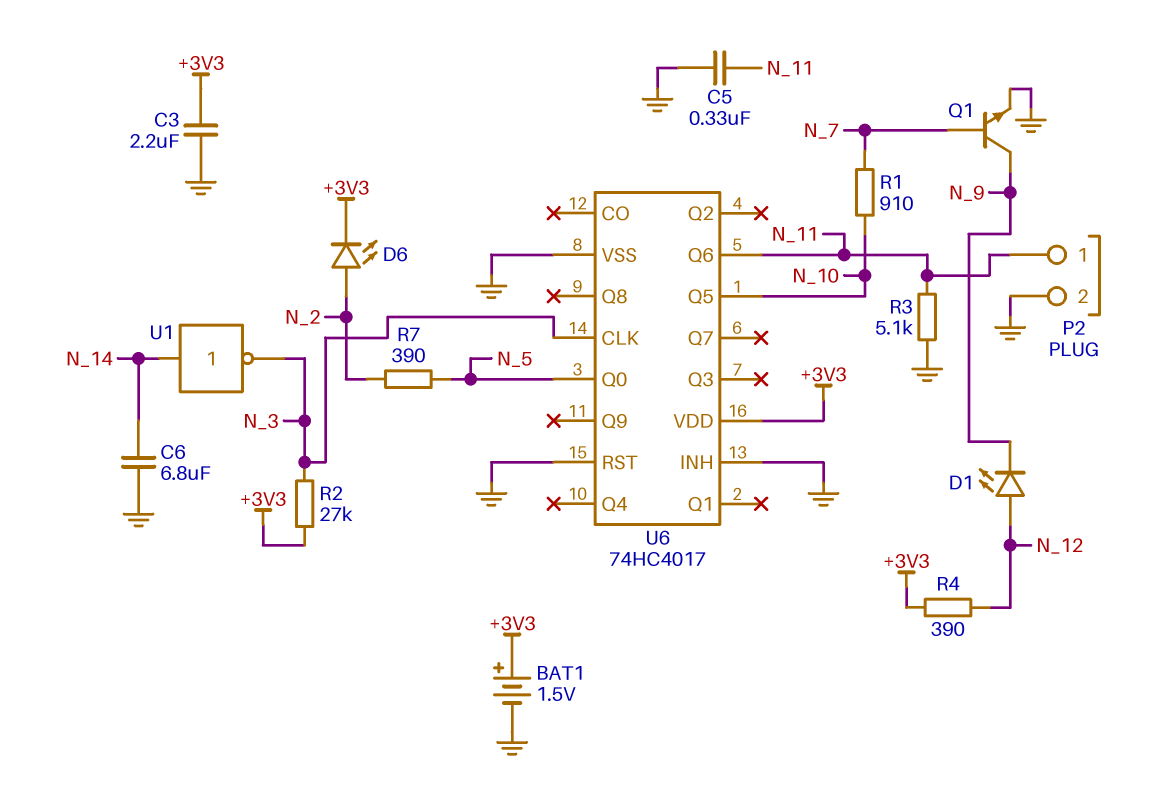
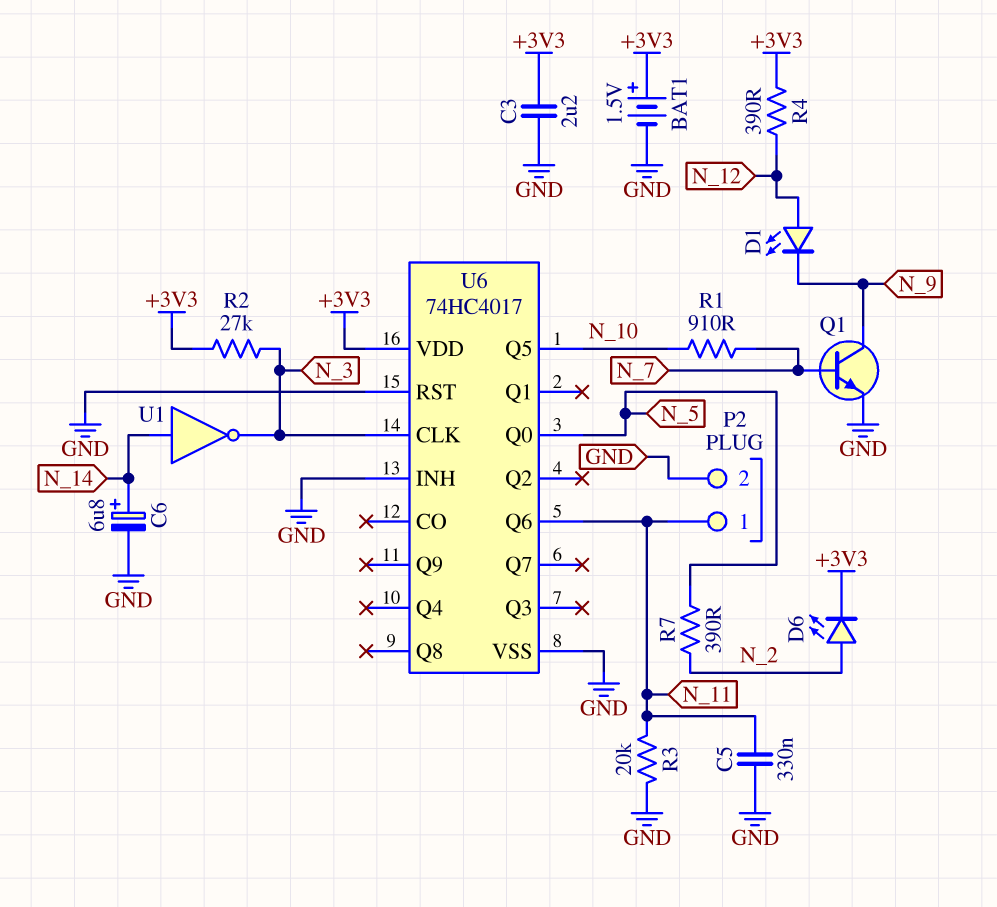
C6: 6.8uF (GND, N_14) -> 6.8uF (plus N_14, minus GND)
R3: 5.1k (GND, N_11) -> 20k (GND, N_11)

